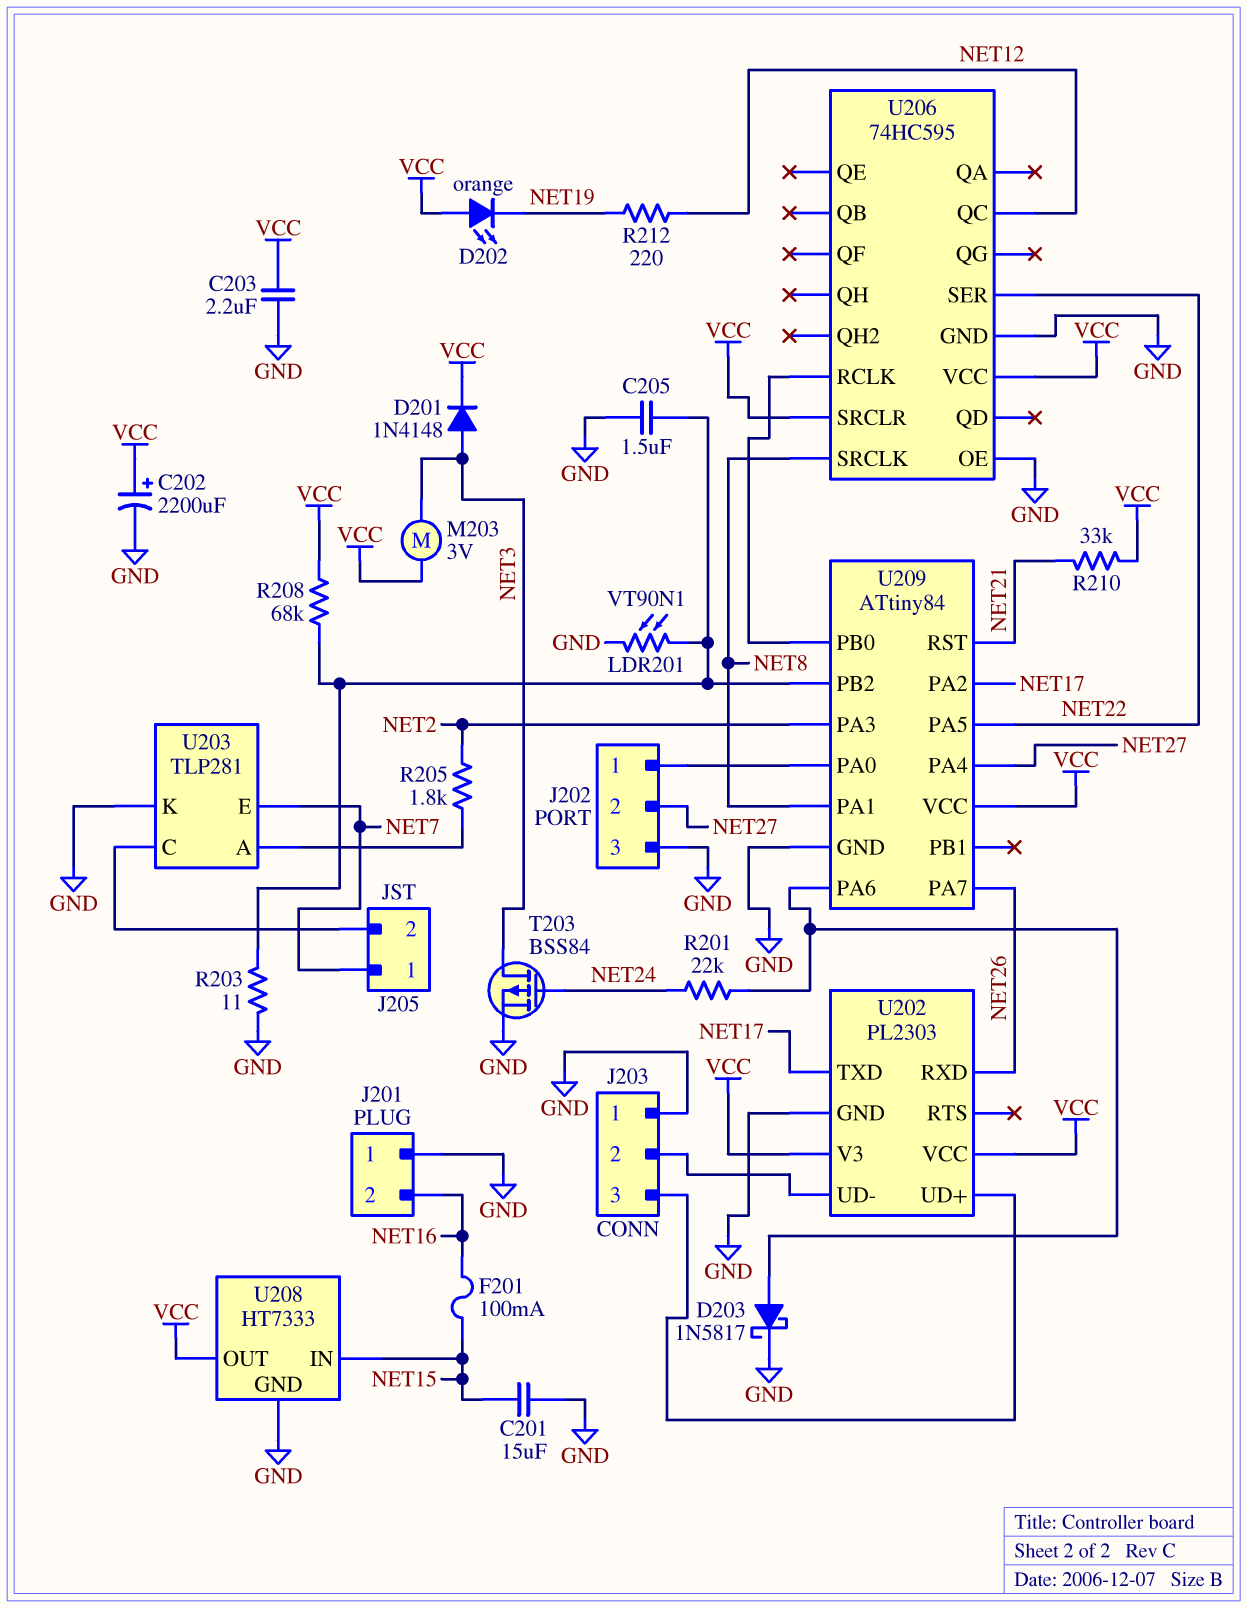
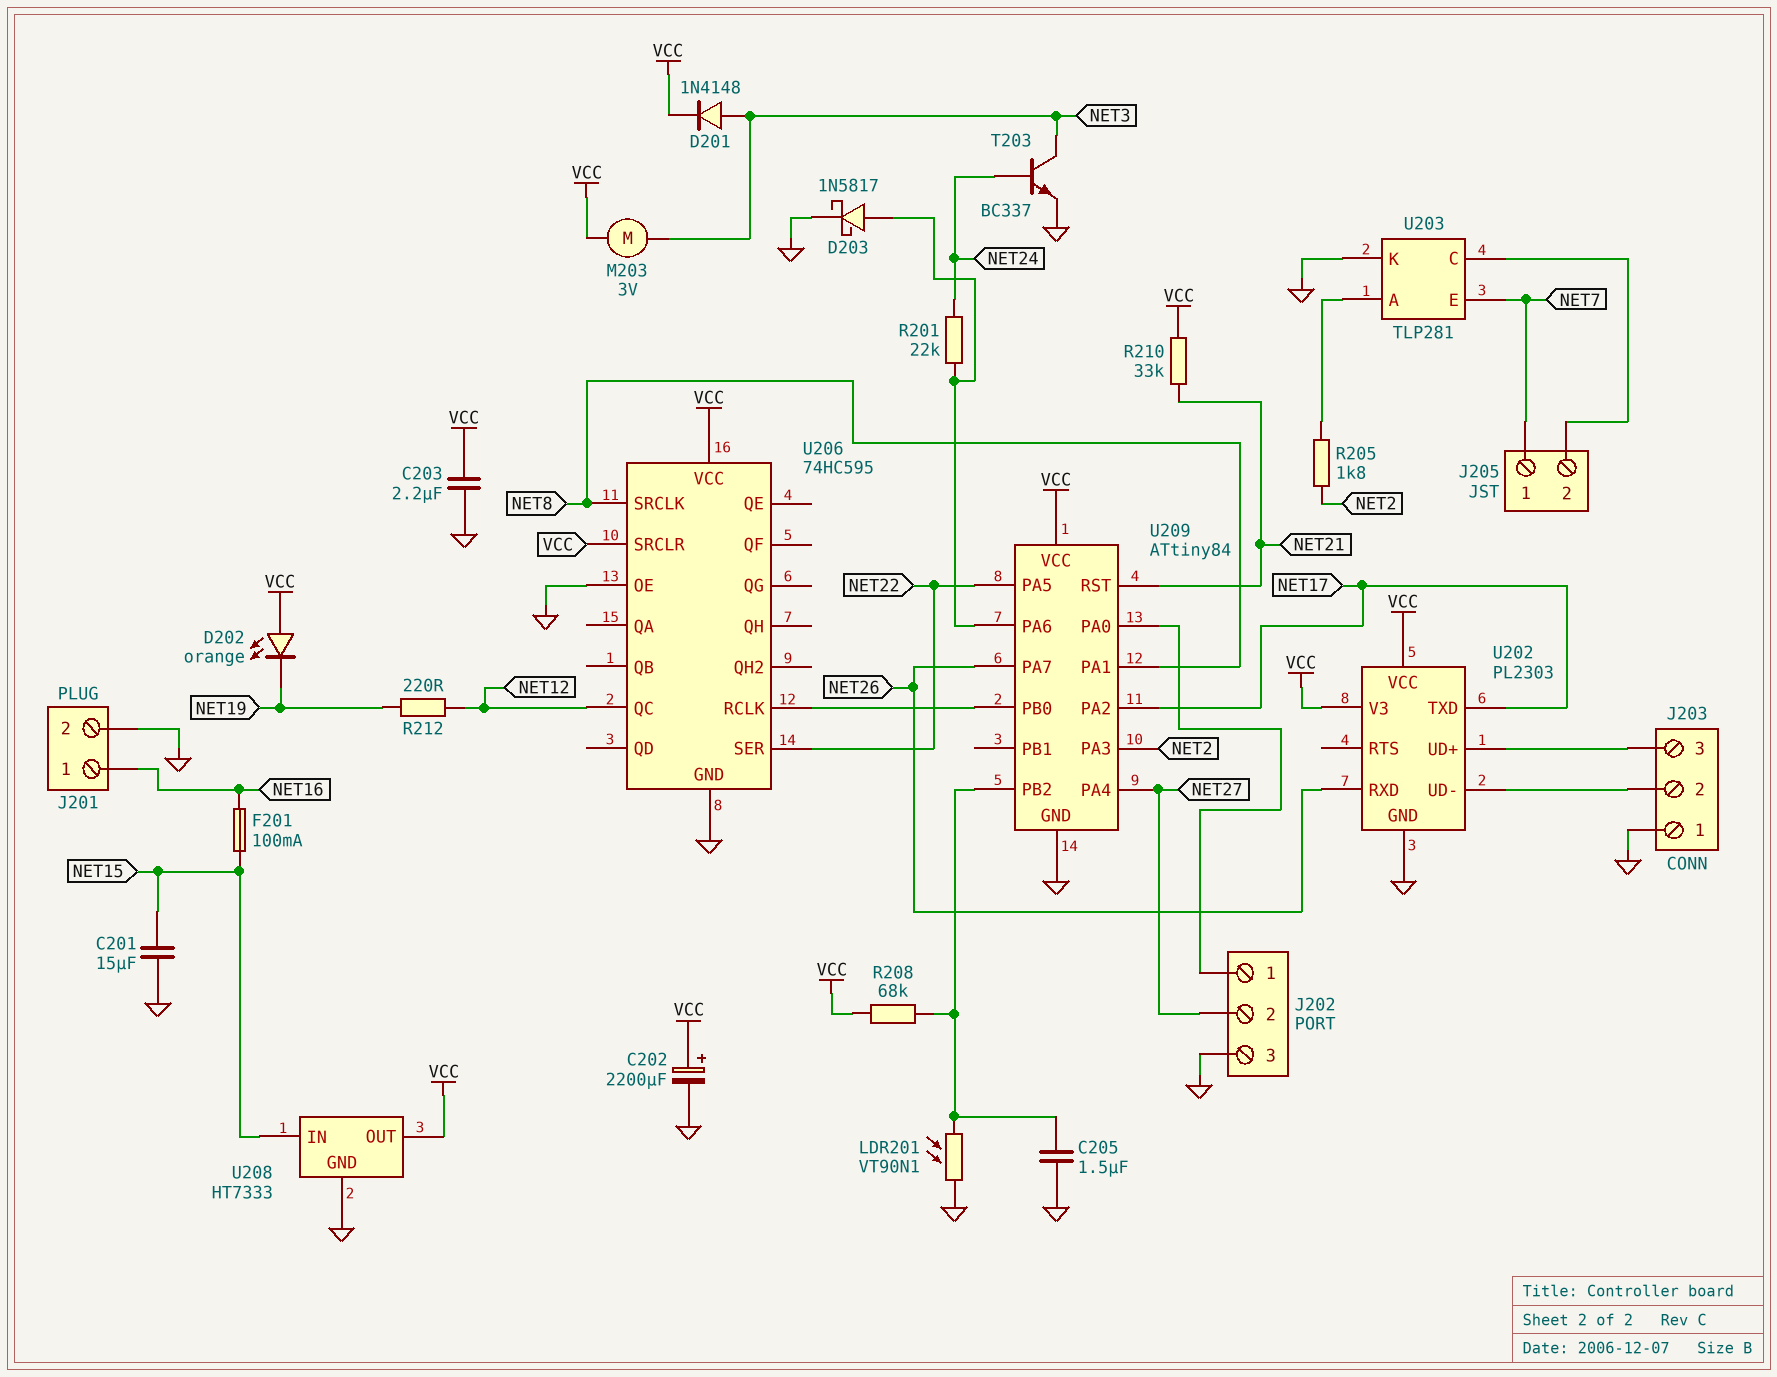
J201 pin 1: GND -> NET16
J201 pin 2: NET16 -> GND
R203: 11 (GND, U209/PB2) -> none
T203: PMOS BSS84 (G NET24, D NET3, S GND) -> NPN BC337 (B NET24, C NET3, E GND)

